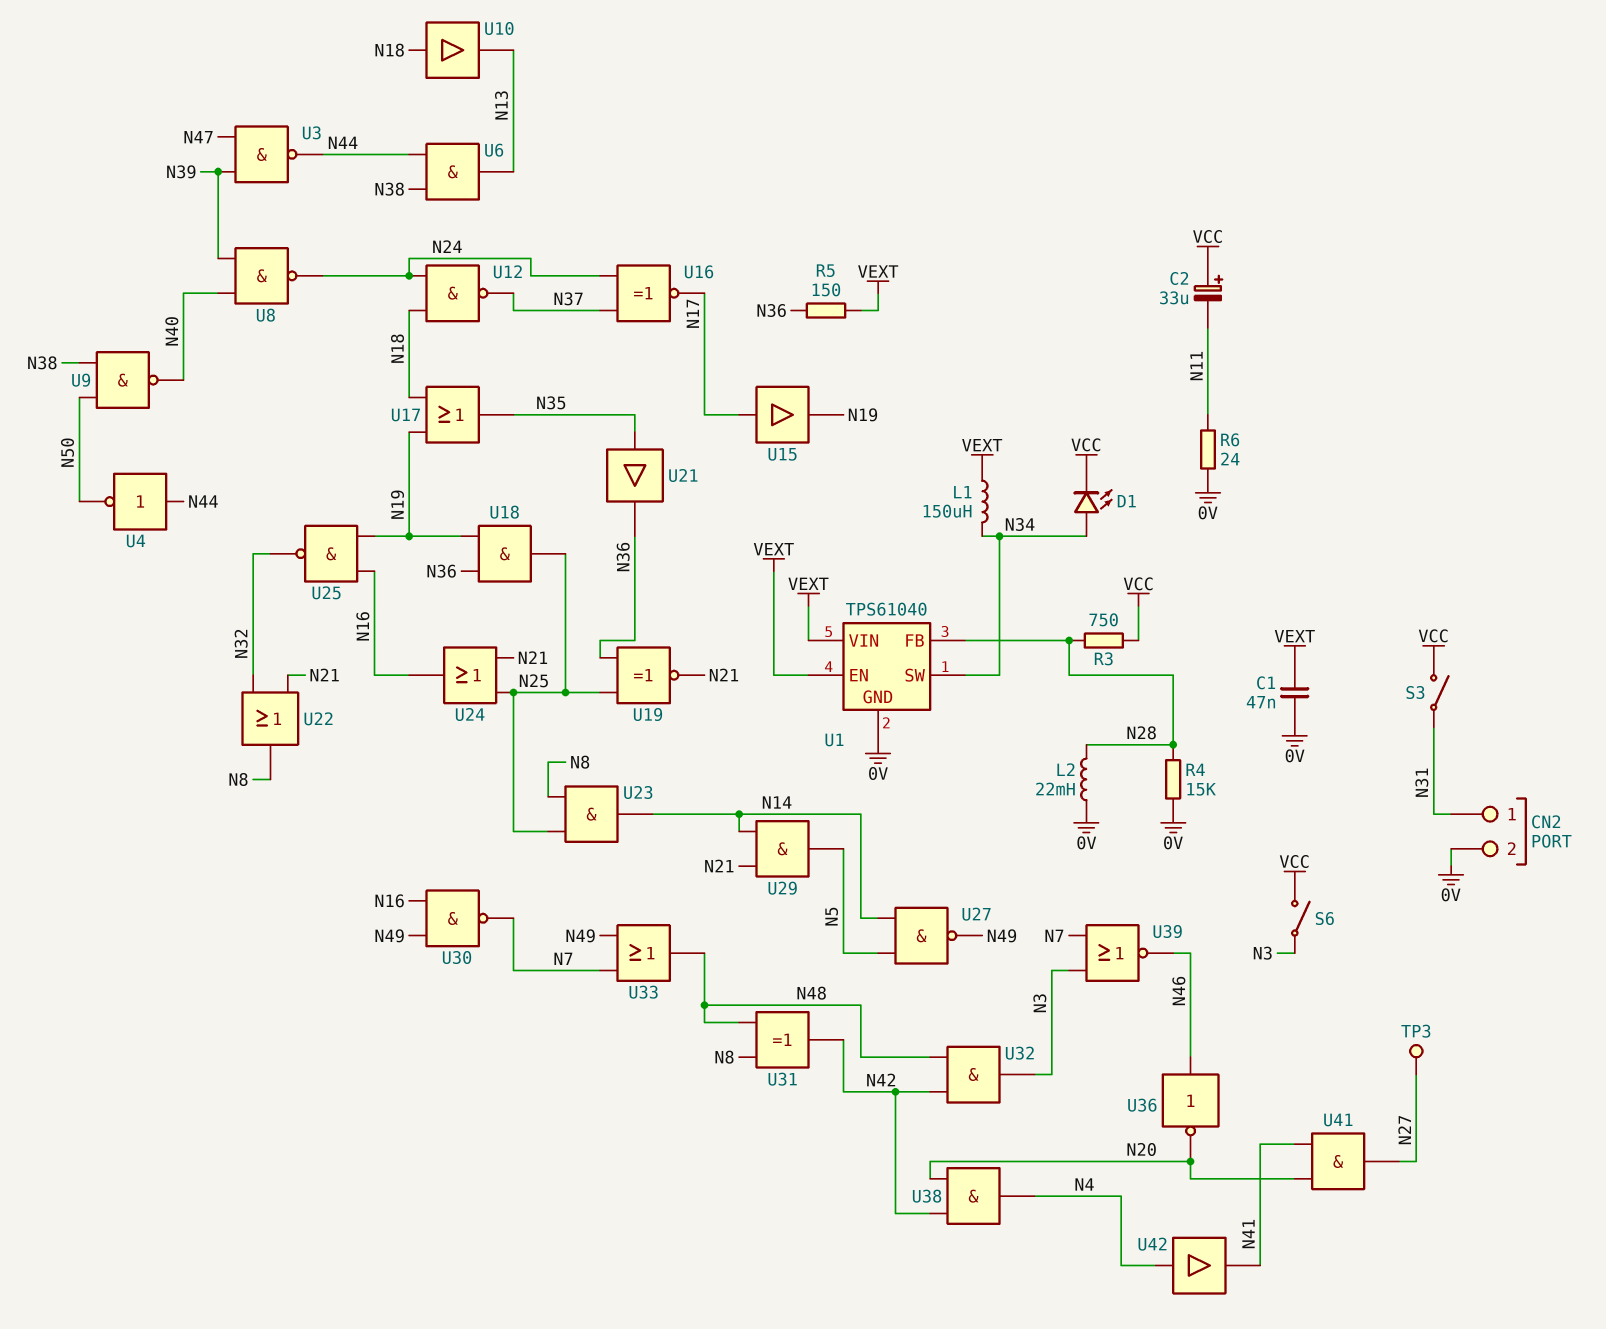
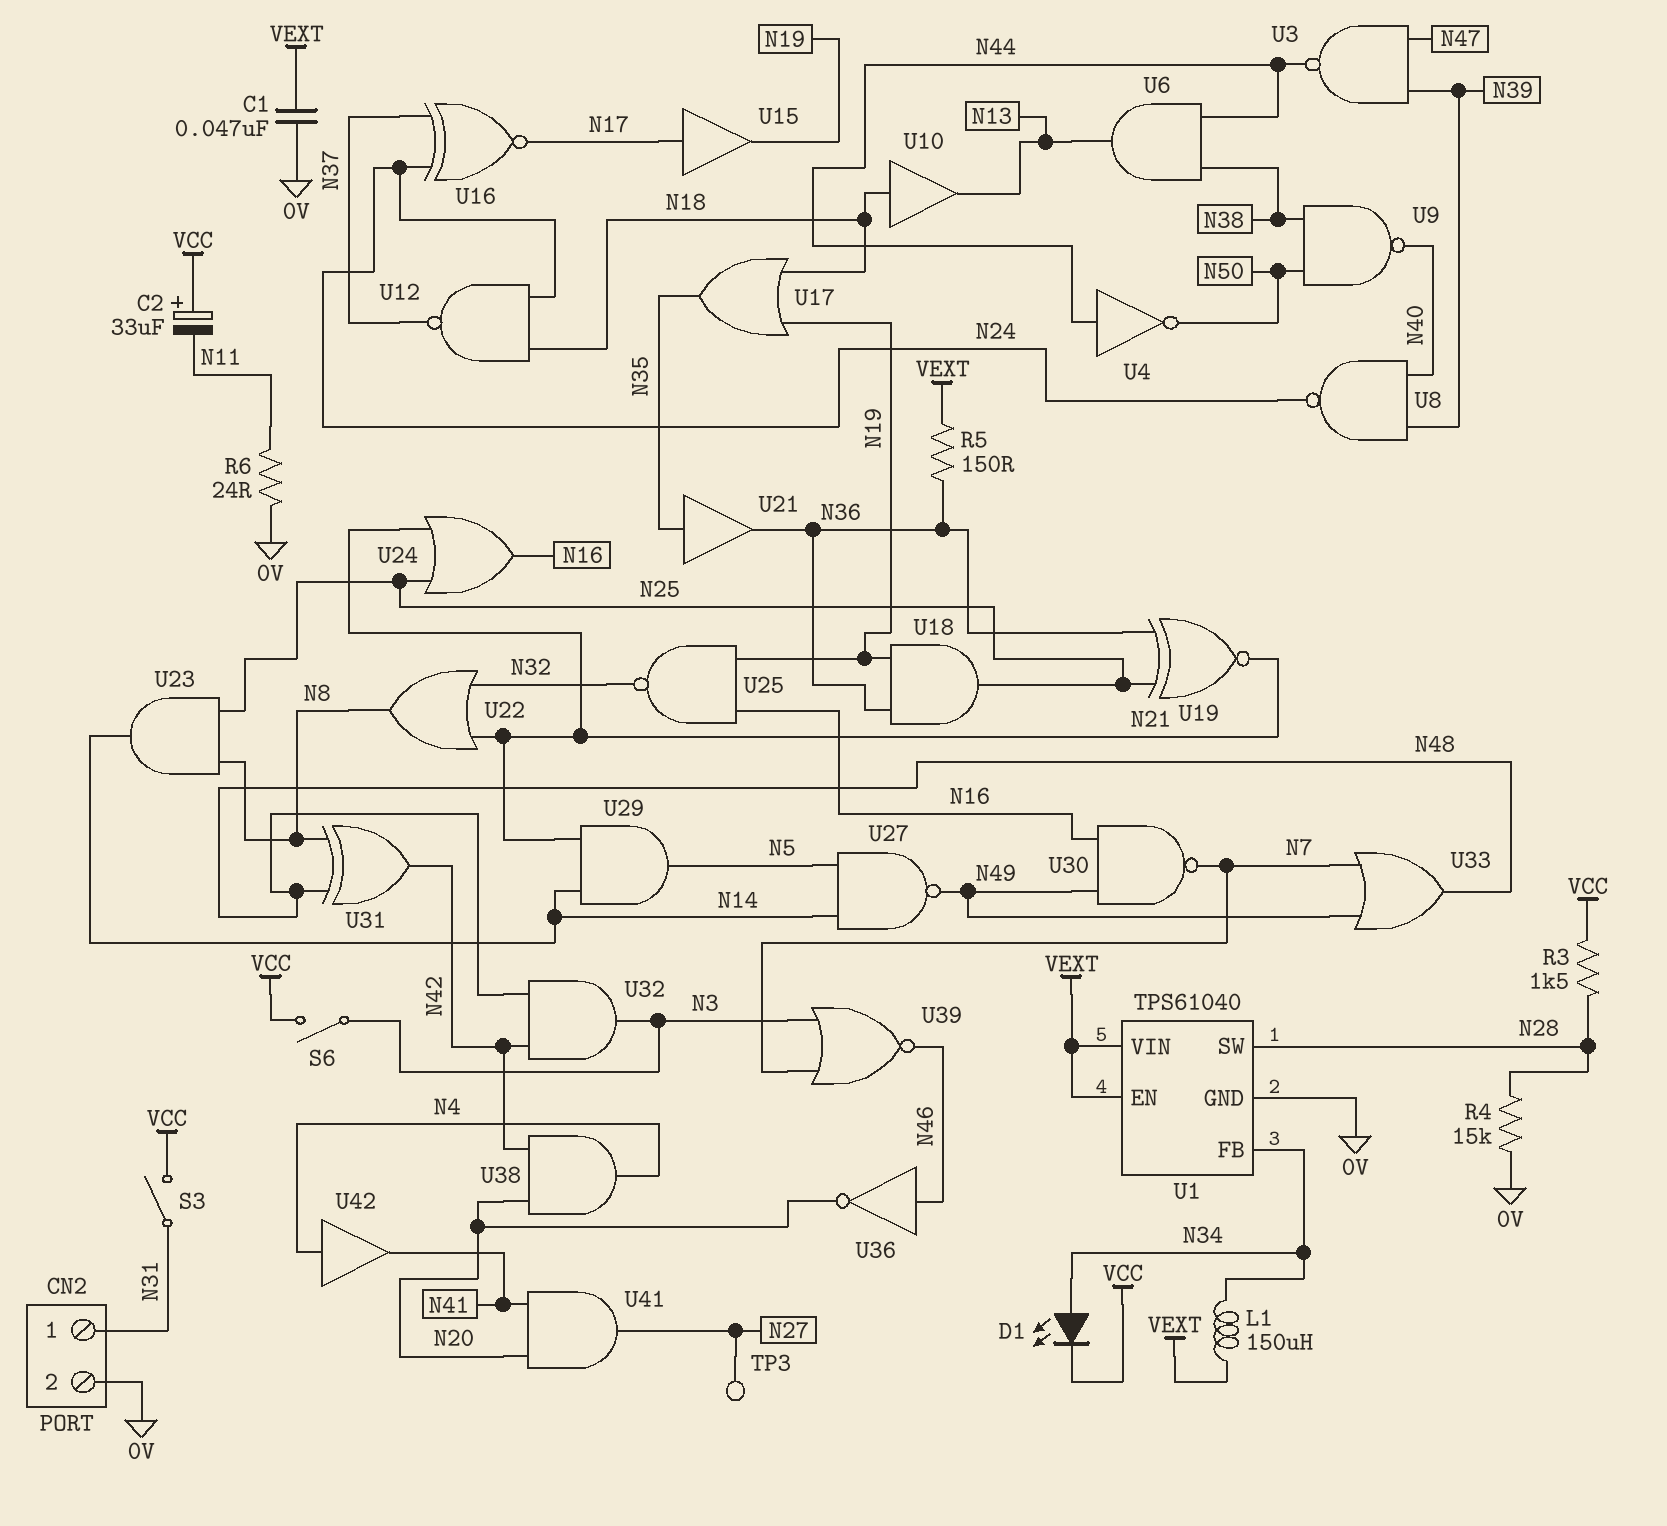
L2: 22mH (0V, N28) -> none
R3: 750 (N28, VCC) -> 1.5k (N28, VCC)
U1 pin FB: N28 -> N34
U1 pin SW: N34 -> N28

